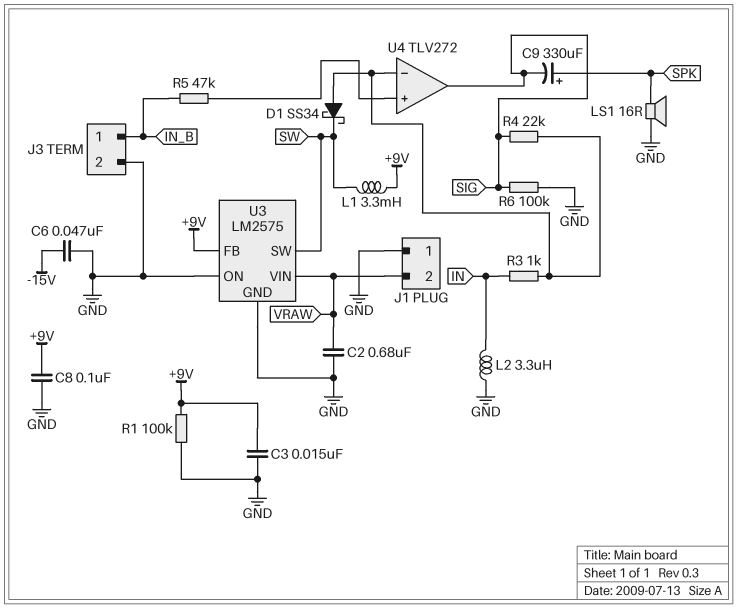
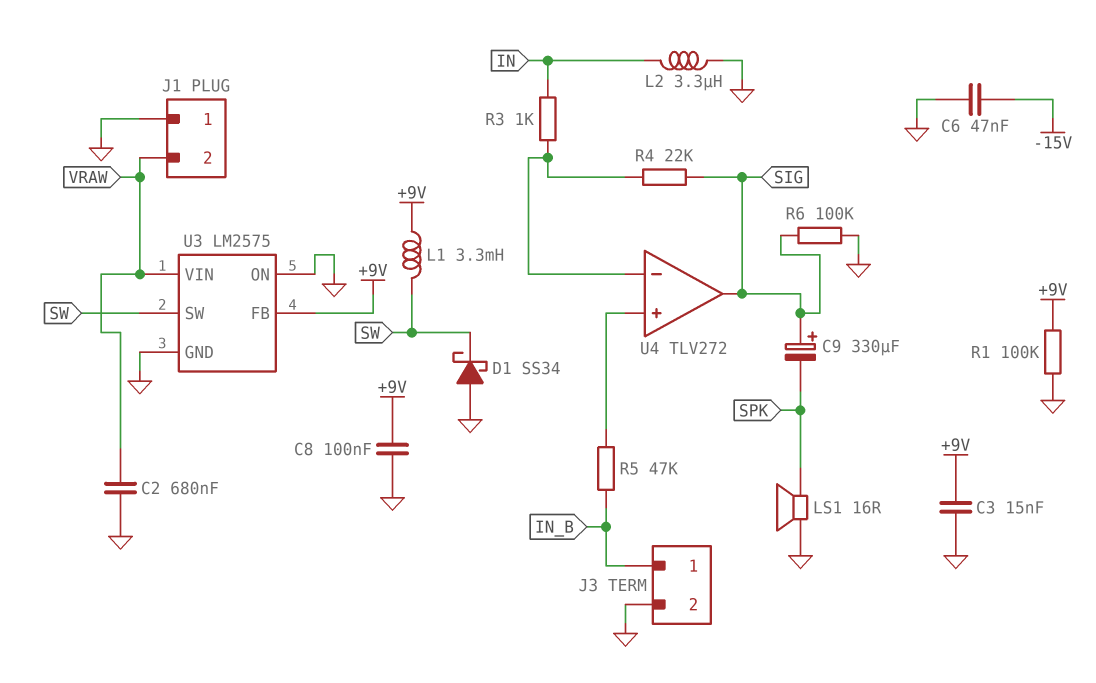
C9: 330uF (plus SPK, minus SIG) -> 330uF (plus SIG, minus SPK)
D1: schottky SS34 (A U4/in-, K SW) -> schottky SS34 (A GND, K SW)

